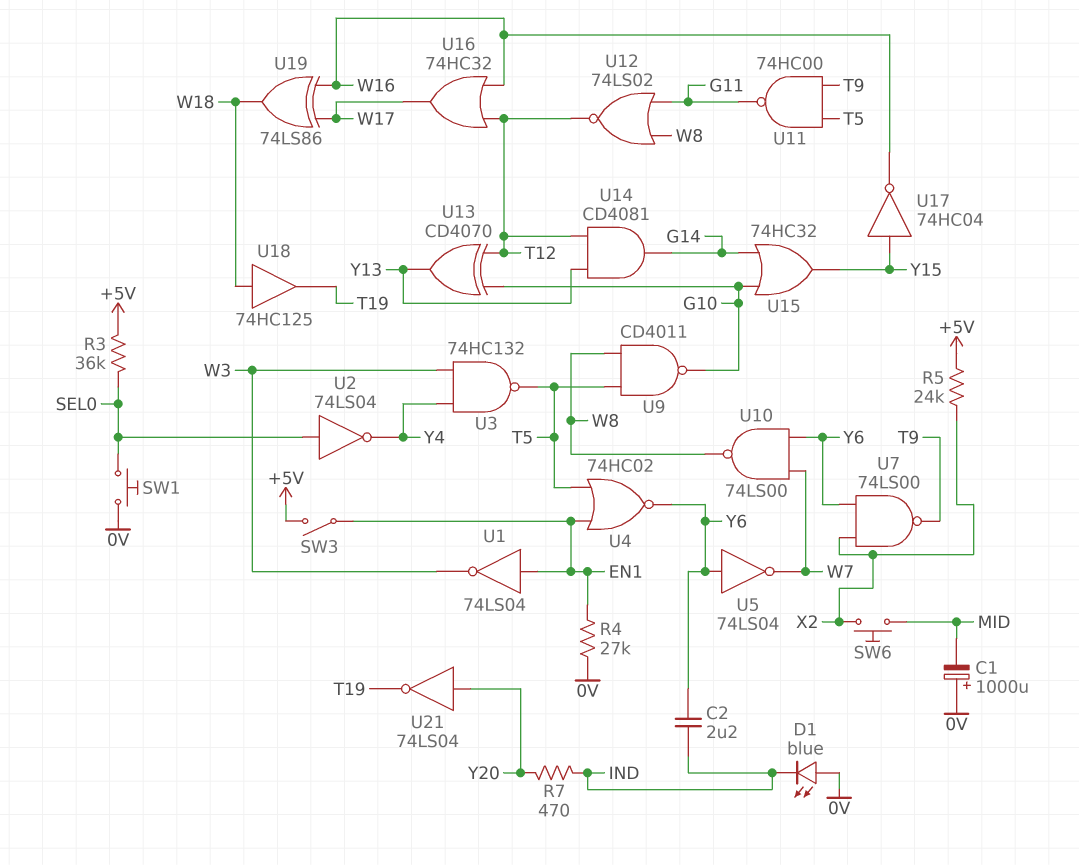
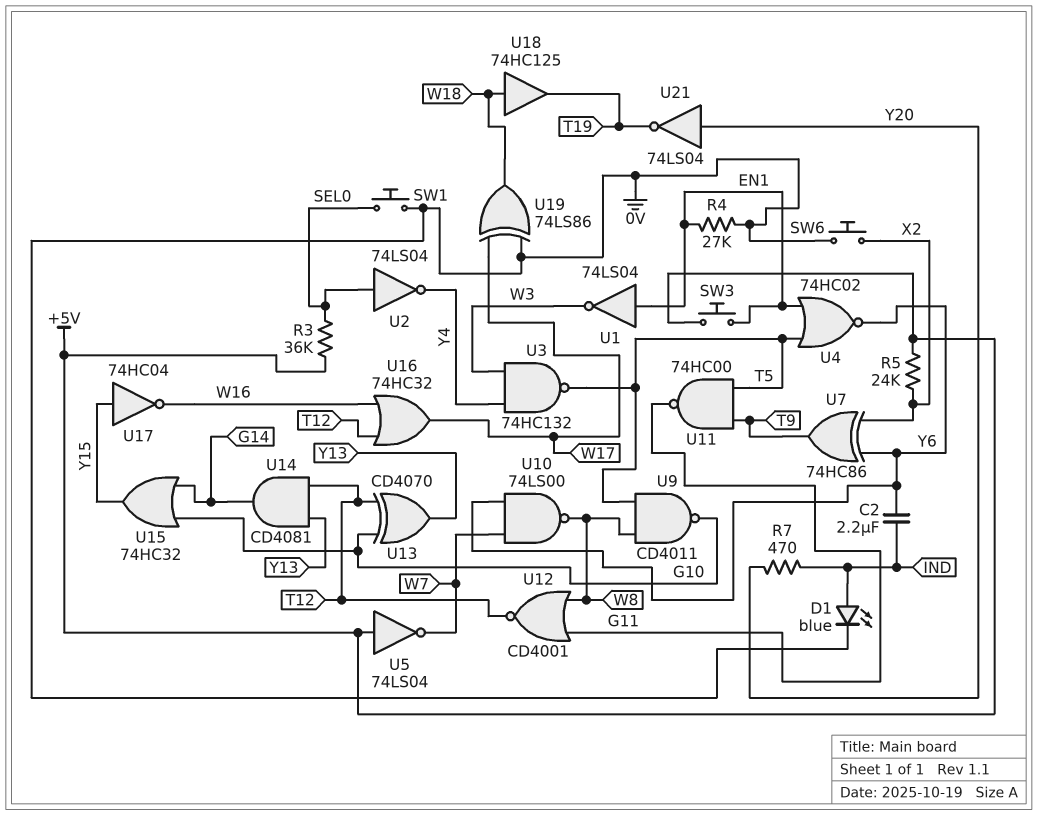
C1: 1000uF (plus 0V, minus MID) -> none
D1: LED blue (A 0V, K IND) -> LED blue (A IND, K 0V)
SW3: switch (+5V, EN1) -> button (+5V, EN1)
SW6: button (MID, X2) -> button (0V, X2)
U5: NOT 74LS04 (in Y6, out W7) -> NOT 74LS04 (in +5V, out W7)
U7: NAND 74LS00 (in X2, in Y6, out T9) -> XOR 74HC86 (in X2, in Y6, out T9)
U12: NOR 74LS02 (in G11, in W8, out T12) -> NOR CD4001 (in G11, in W8, out T12)
U19: XOR 74LS86 (in W16, in W17, out W18) -> XOR 74LS86 (in 0V, in W17, out W18)

